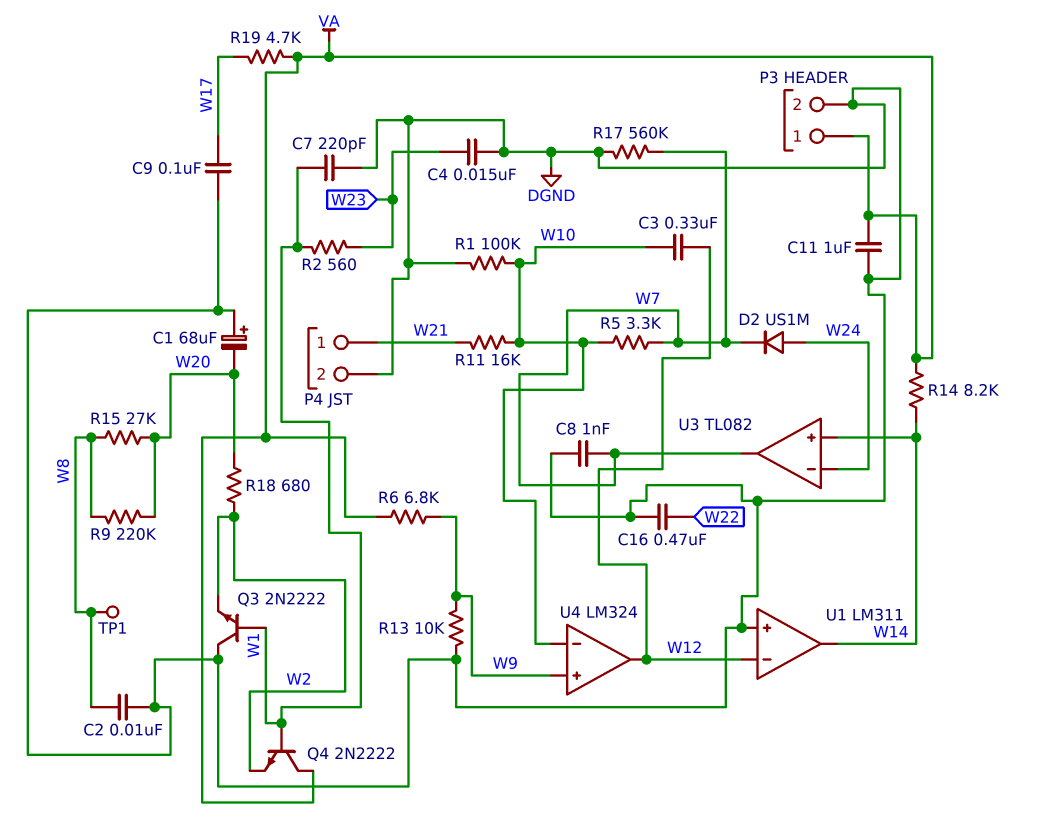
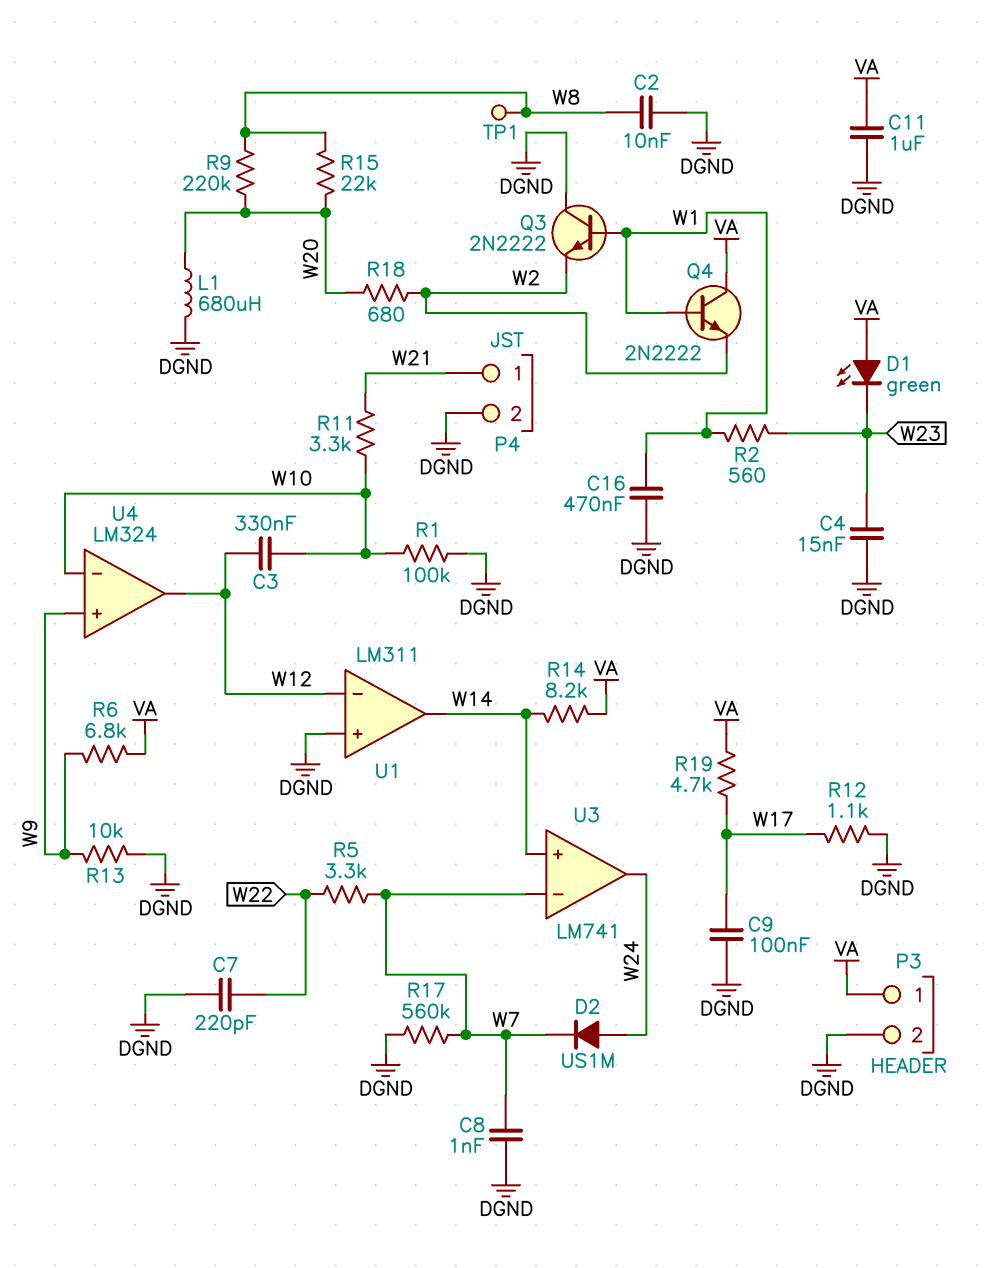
C1: 68uF (plus DGND, minus W20) -> none
C7: 220pF (DGND, W1) -> 220pF (DGND, W22)
C16: 470nF (DGND, W22) -> 470nF (DGND, W1)
D1: none -> LED green (A VA, K W23)
L1: none -> 680uH (DGND, W20)
R5: 3.3k (W7, W10) -> 3.3k (W7, W22)
R11: 16k (W10, W21) -> 3.3k (W10, W21)
R12: none -> 1.1k (DGND, W17)
R15: 27k (W8, W20) -> 22k (W8, W20)
U3: TL082 -> LM741
U3 pin in-: W24 -> W7
U3 pin out: W7 -> W24

